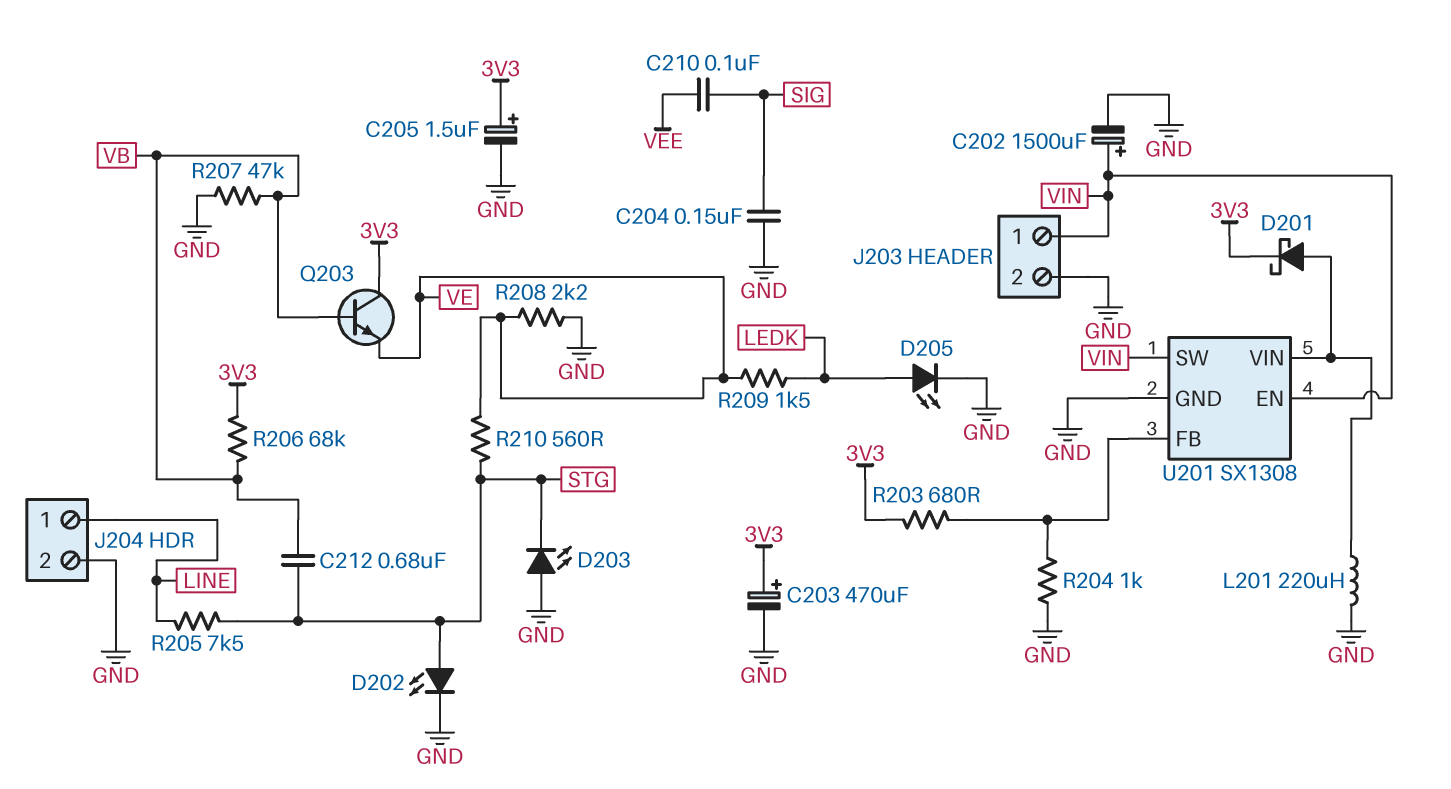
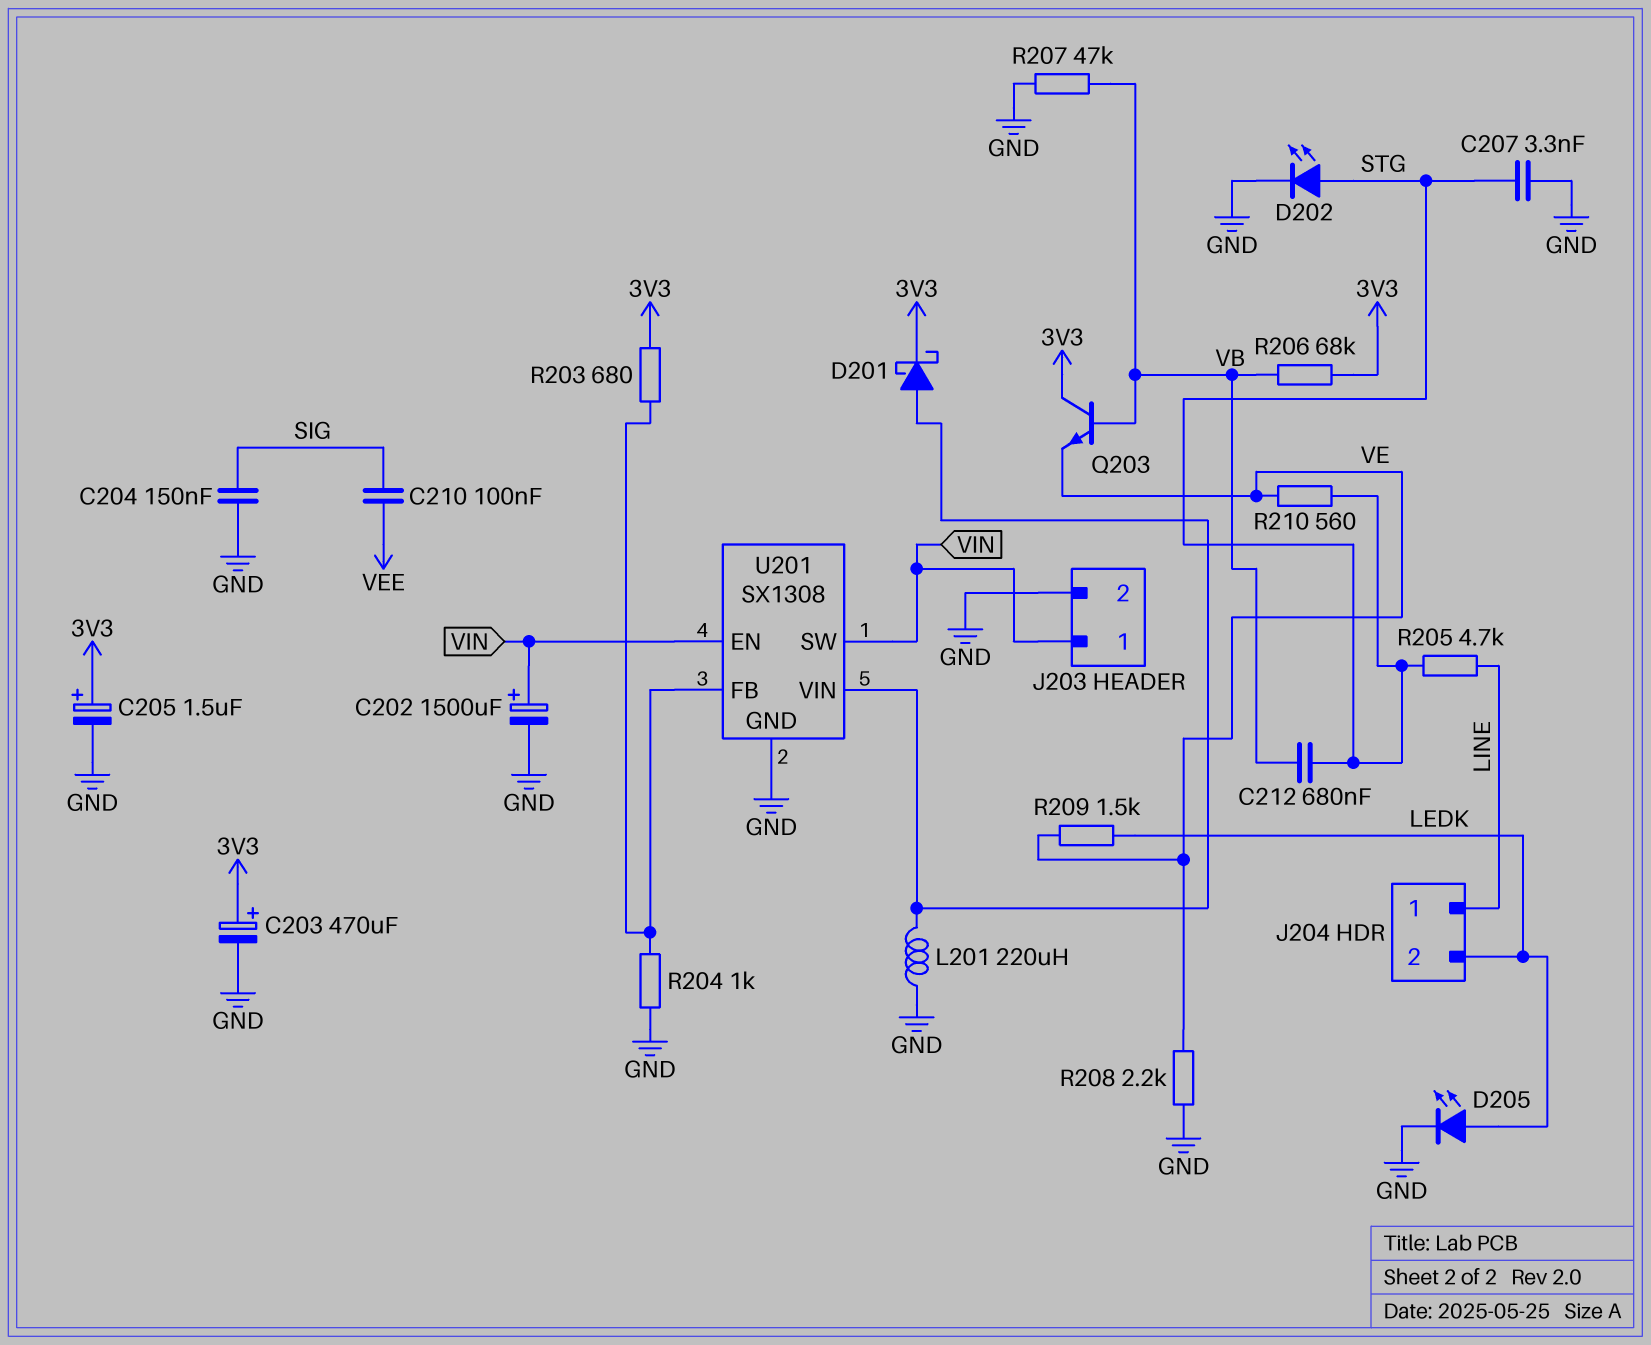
C207: none -> 3.3nF (GND, STG)
D203: LED (A GND, K STG) -> none
J204 pin 2: GND -> LEDK
R205: 7.5k (LINE, STG) -> 4.7k (LINE, STG)

